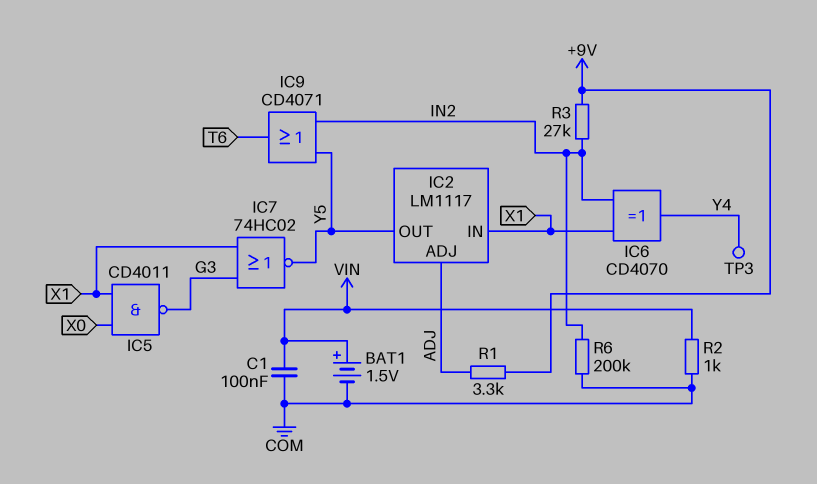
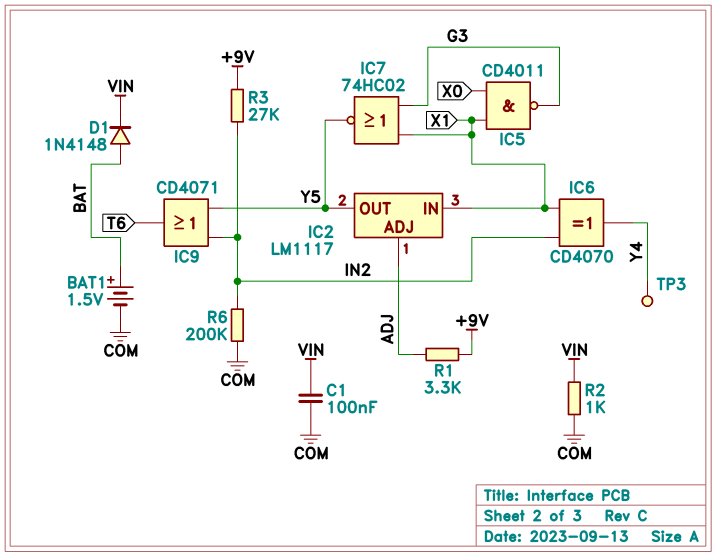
BAT1: 1.5V (plus VIN, minus COM) -> 1.5V (plus BAT, minus COM)
D1: none -> diode 1N4148 (A BAT, K VIN)

